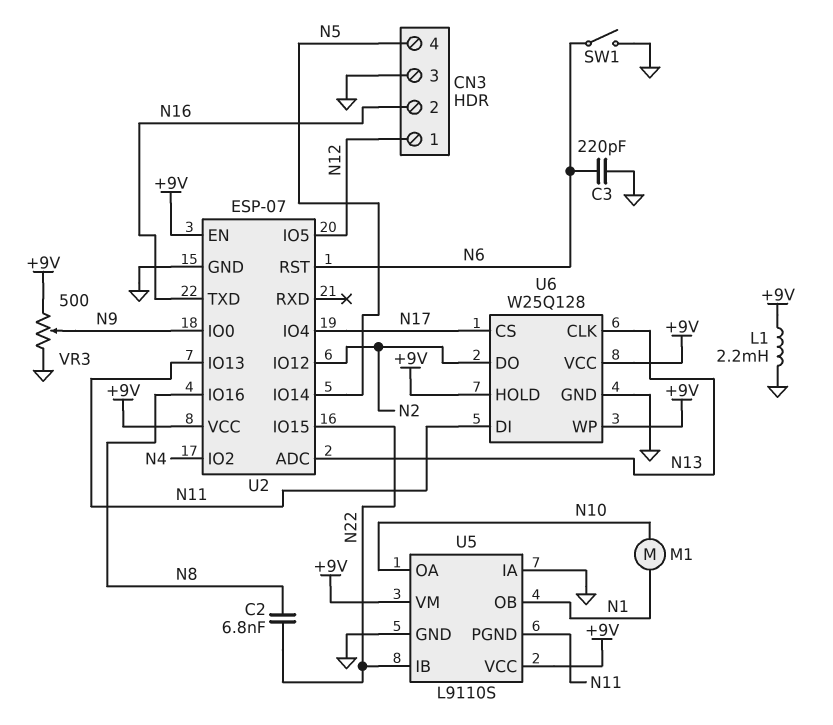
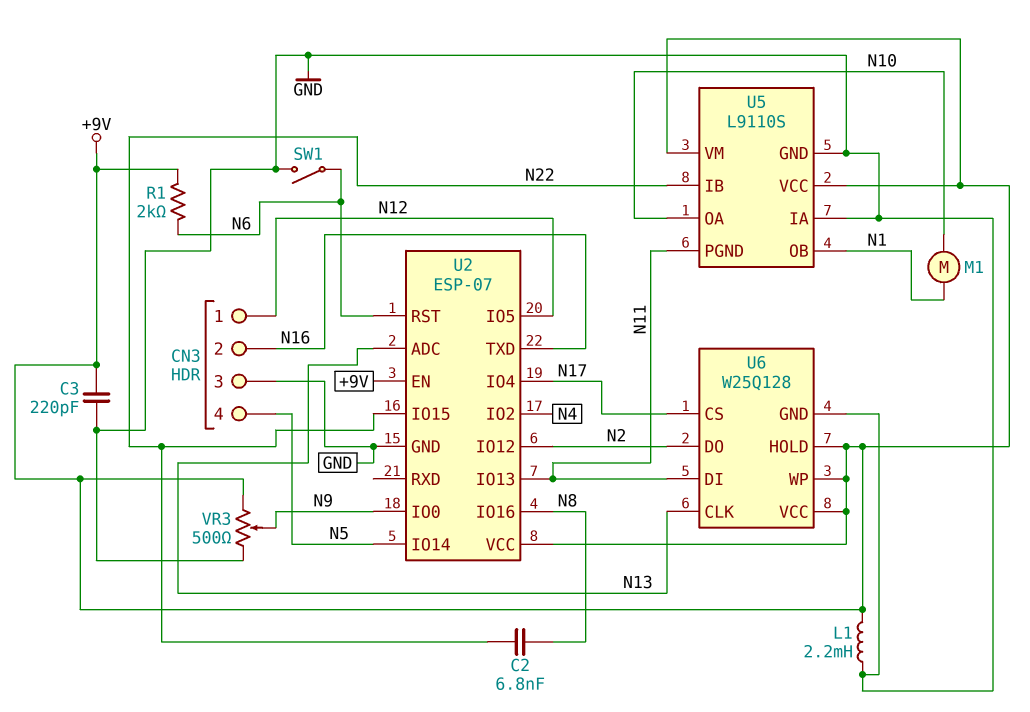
C3: 220pF (GND, N6) -> 220pF (+9V, GND)
R1: none -> 2k (+9V, N6)

